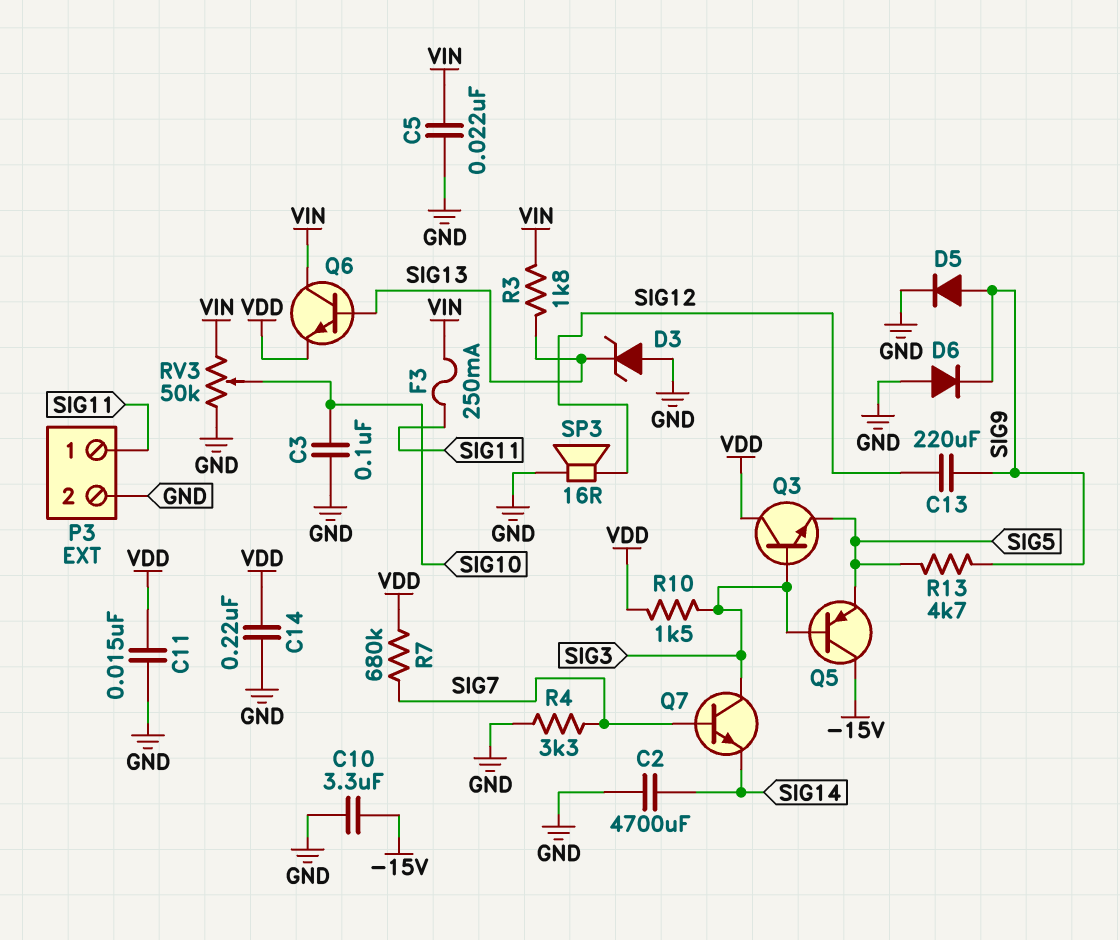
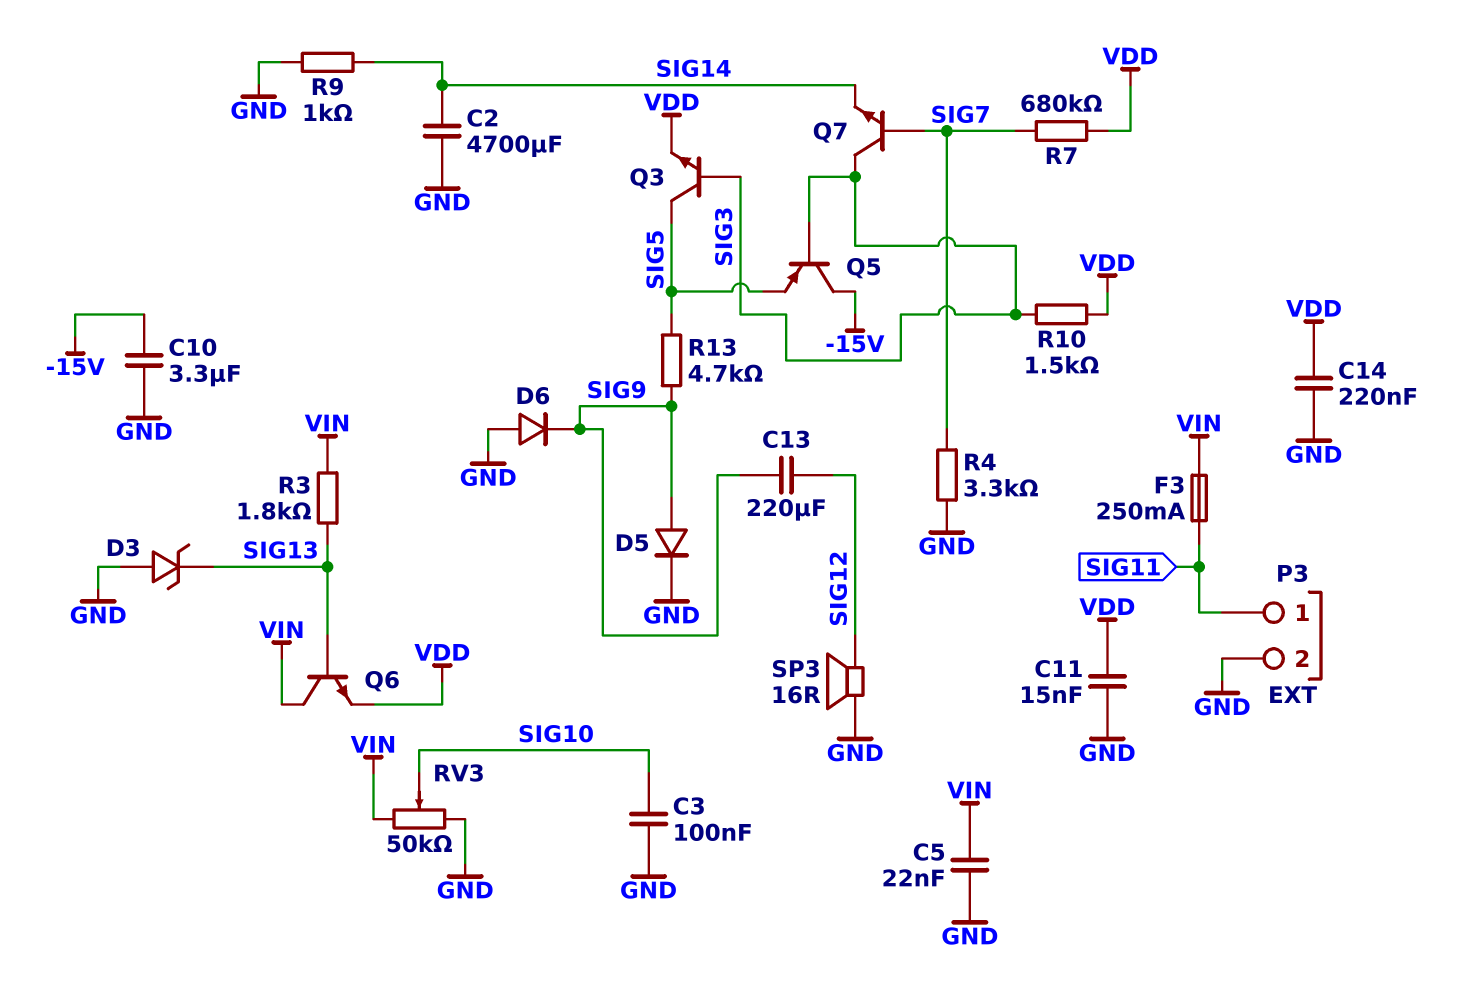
Q3: NPN (B SIG3, C VDD, E SIG5) -> NPN (B SIG3, C SIG5, E VDD)
R9: none -> 1k (GND, SIG14)

